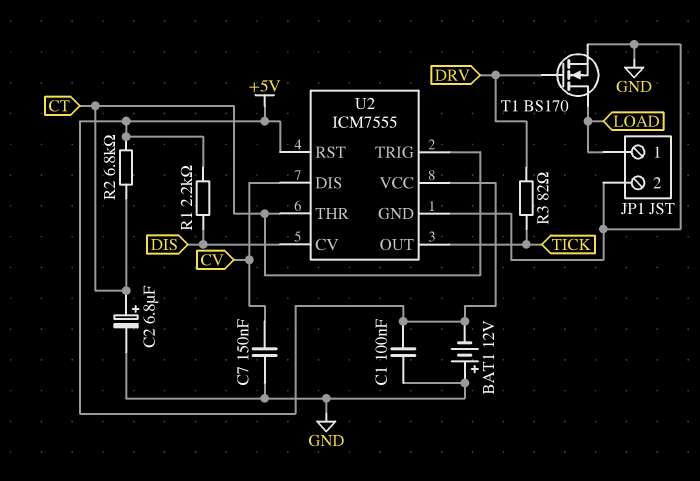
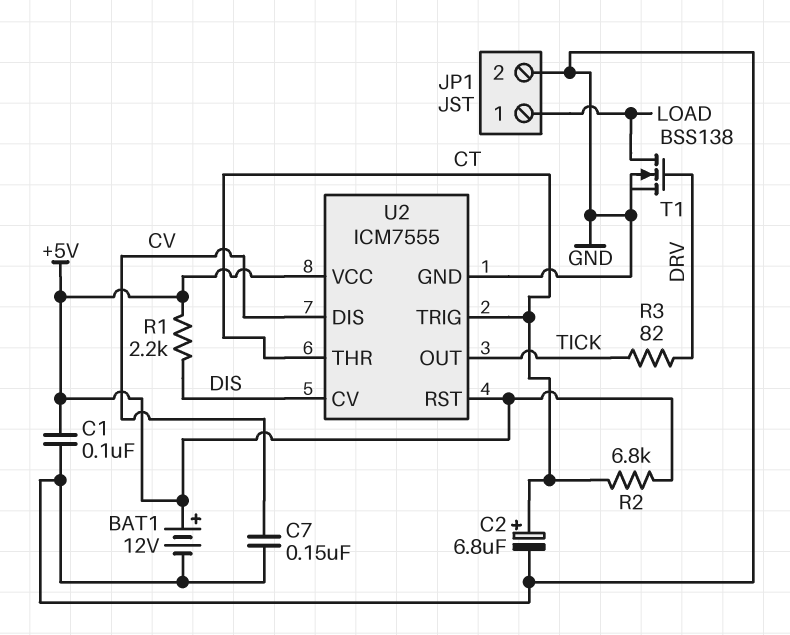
BAT1: 12V (plus GND, minus +5V) -> 12V (plus +5V, minus GND)
T1: NMOS BS170 (G DRV, D LOAD, S GND) -> NMOS BSS138 (G DRV, D LOAD, S GND)

